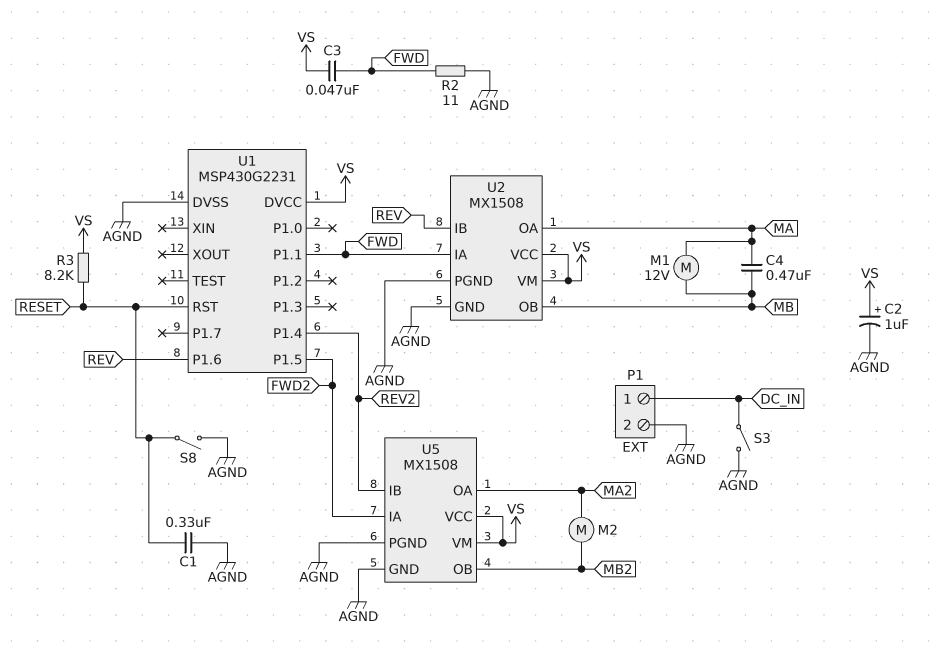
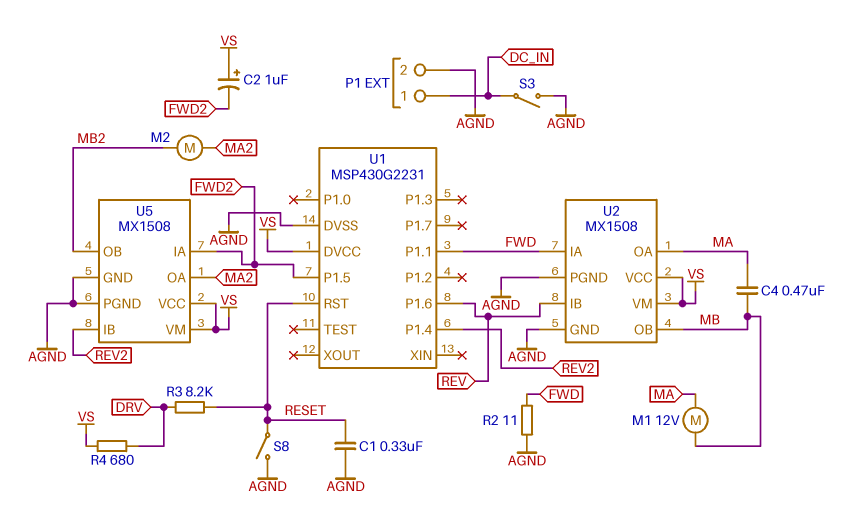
C2: 1uF (plus VS, minus AGND) -> 1uF (plus VS, minus FWD2)
C3: 47nF (FWD, VS) -> none
R3: 8.2k (RESET, VS) -> 8.2k (DRV, RESET)
R4: none -> 680 (DRV, VS)

